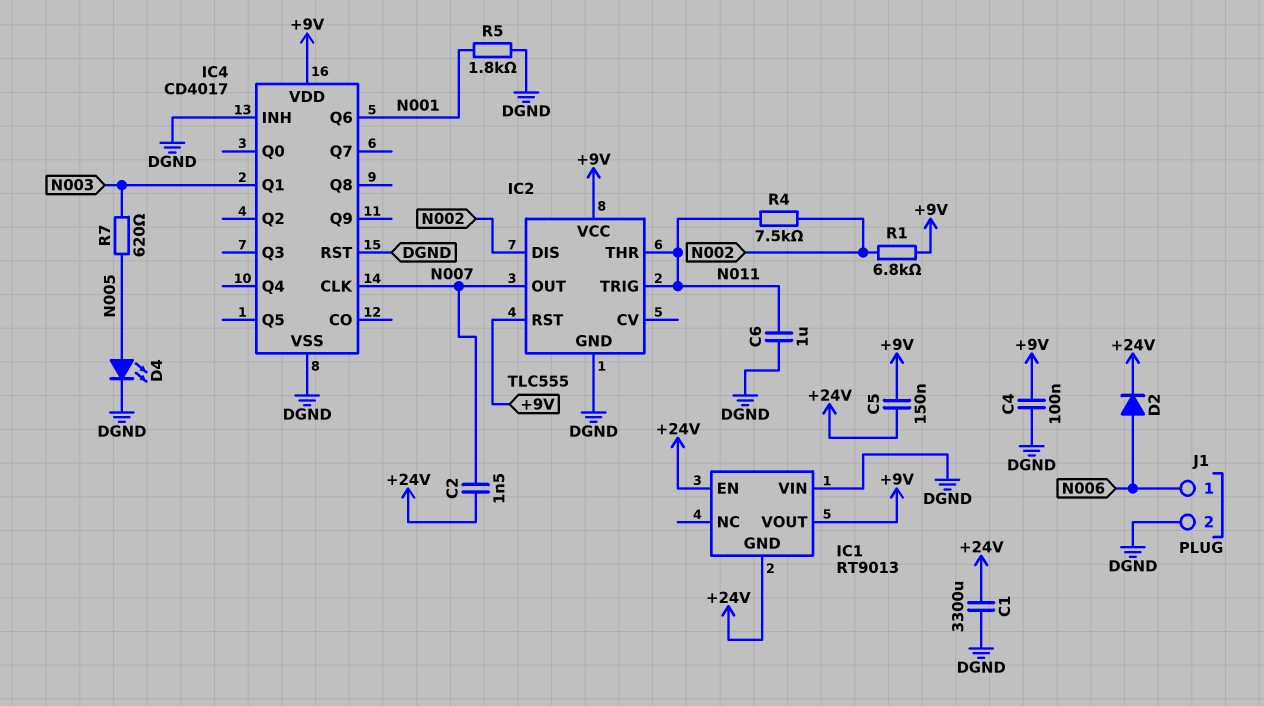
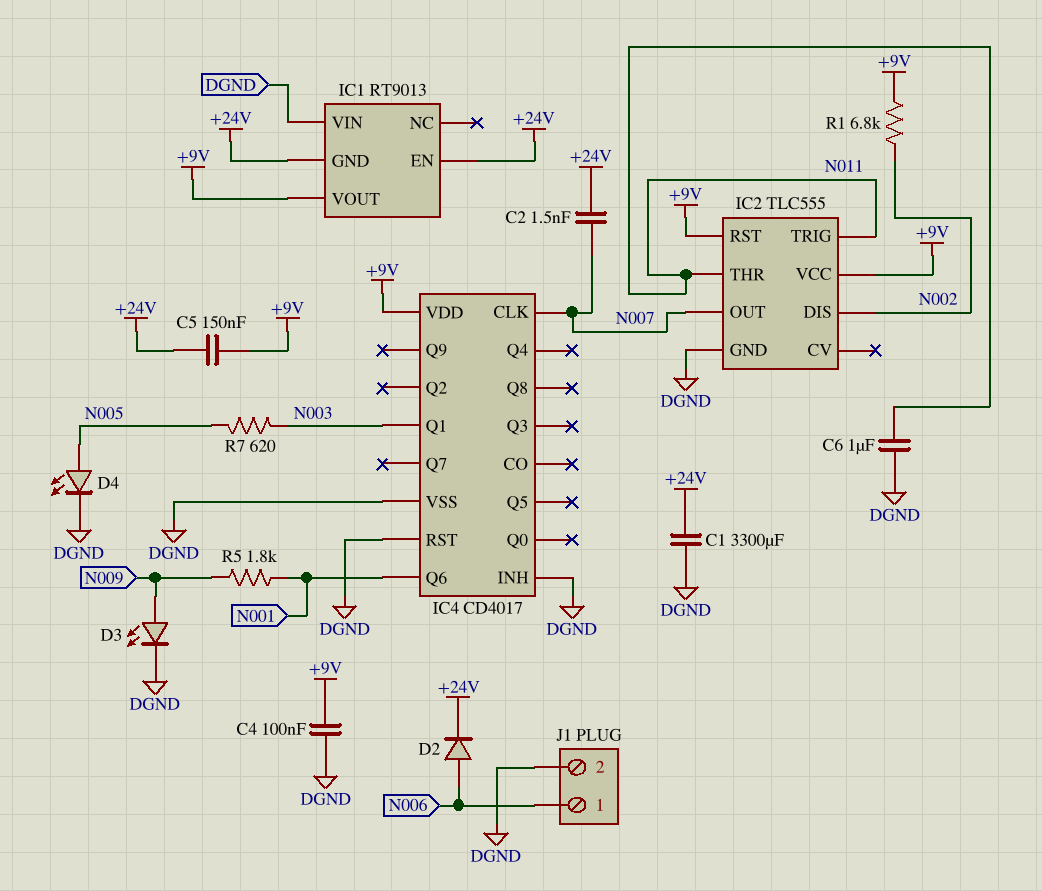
D3: none -> LED (A N009, K DGND)
R4: 7.5k (N002, N011) -> none
R5: 1.8k (DGND, N001) -> 1.8k (N001, N009)

